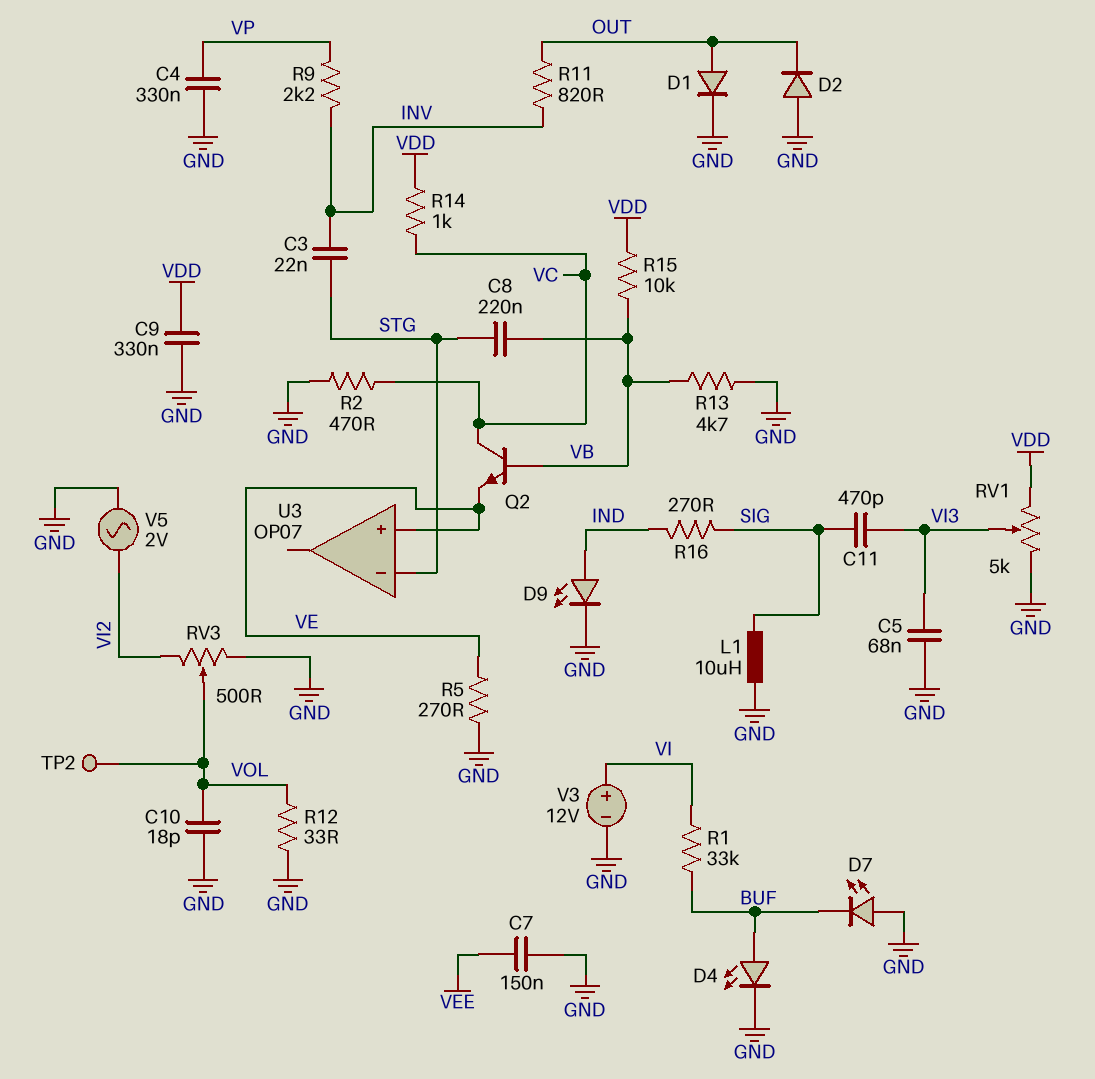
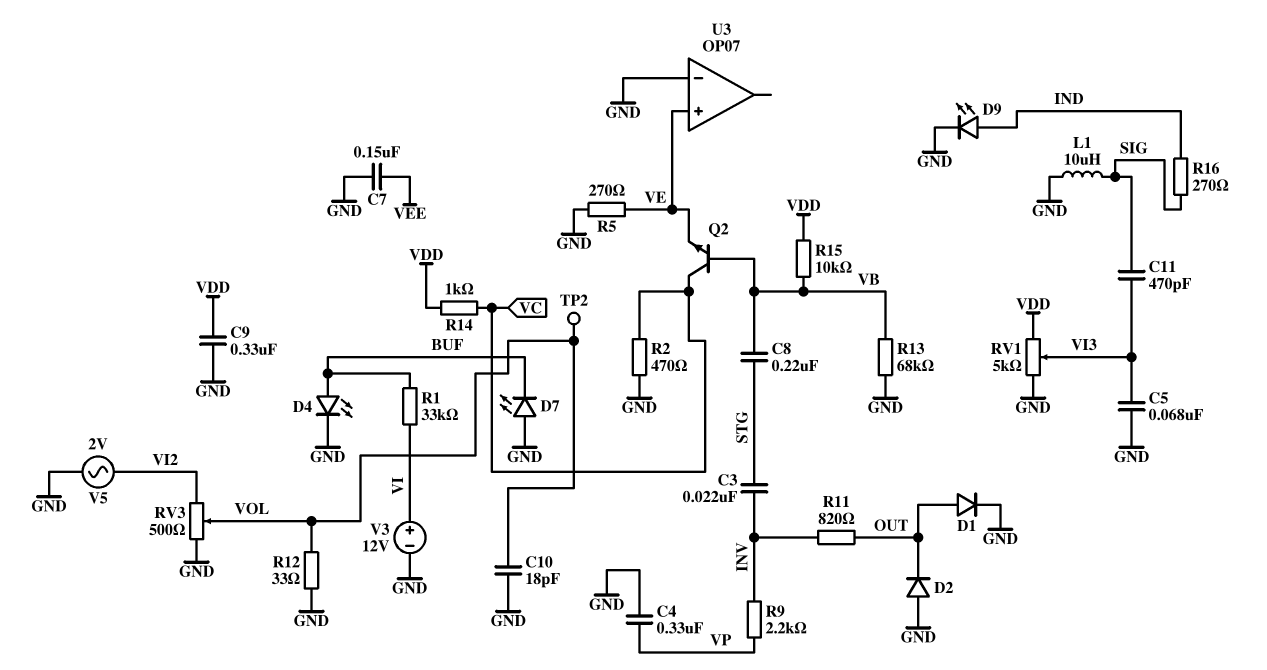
R13: 4.7k (GND, VB) -> 68k (GND, VB)
U3 pin in-: STG -> GND

